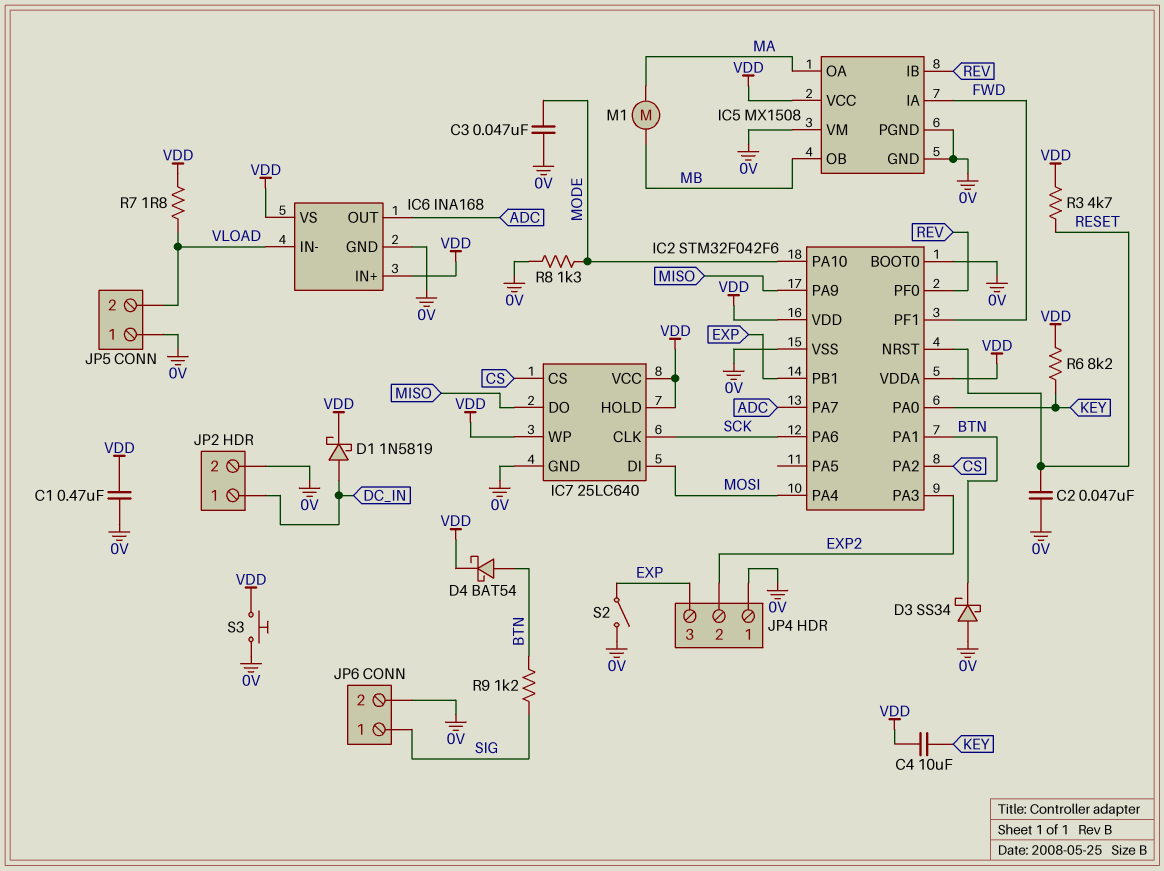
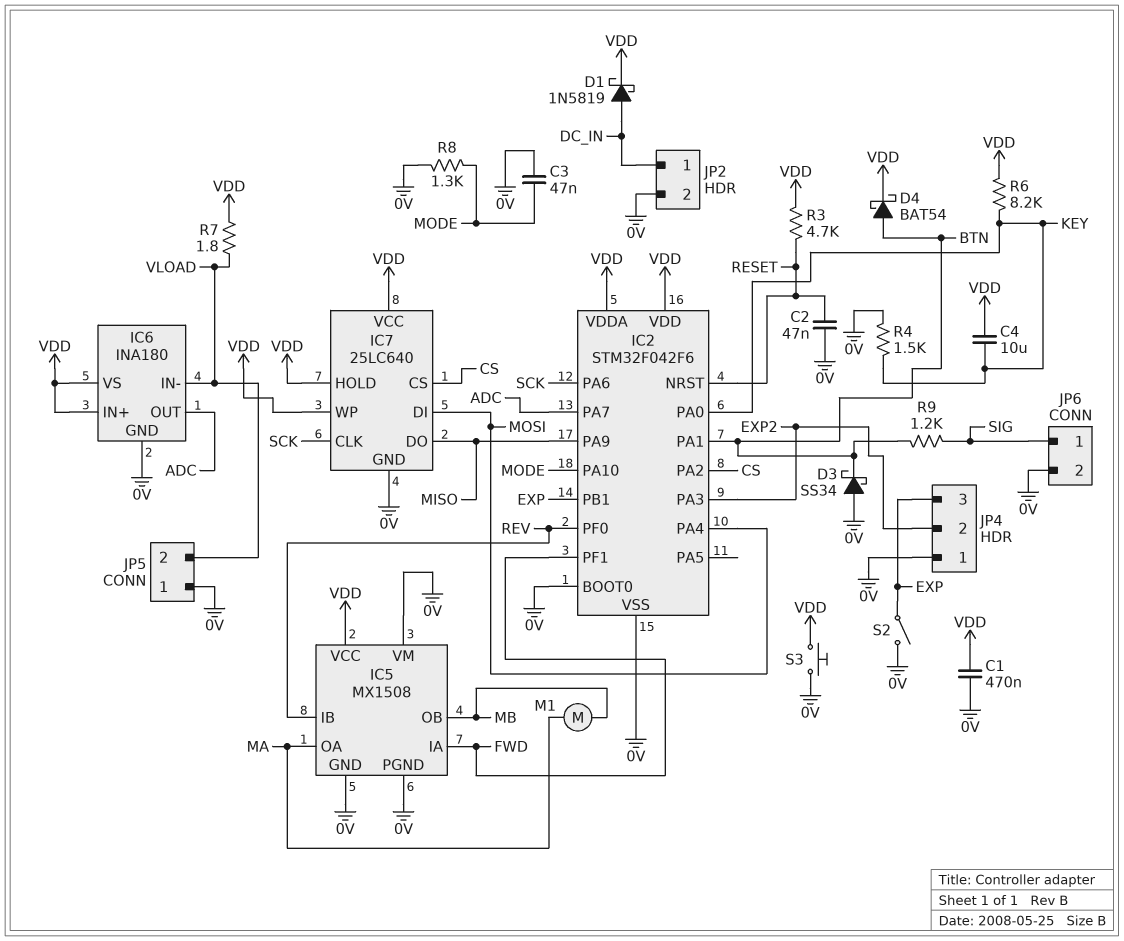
IC6: INA168 -> INA180
R4: none -> 1.5k (0V, KEY)

